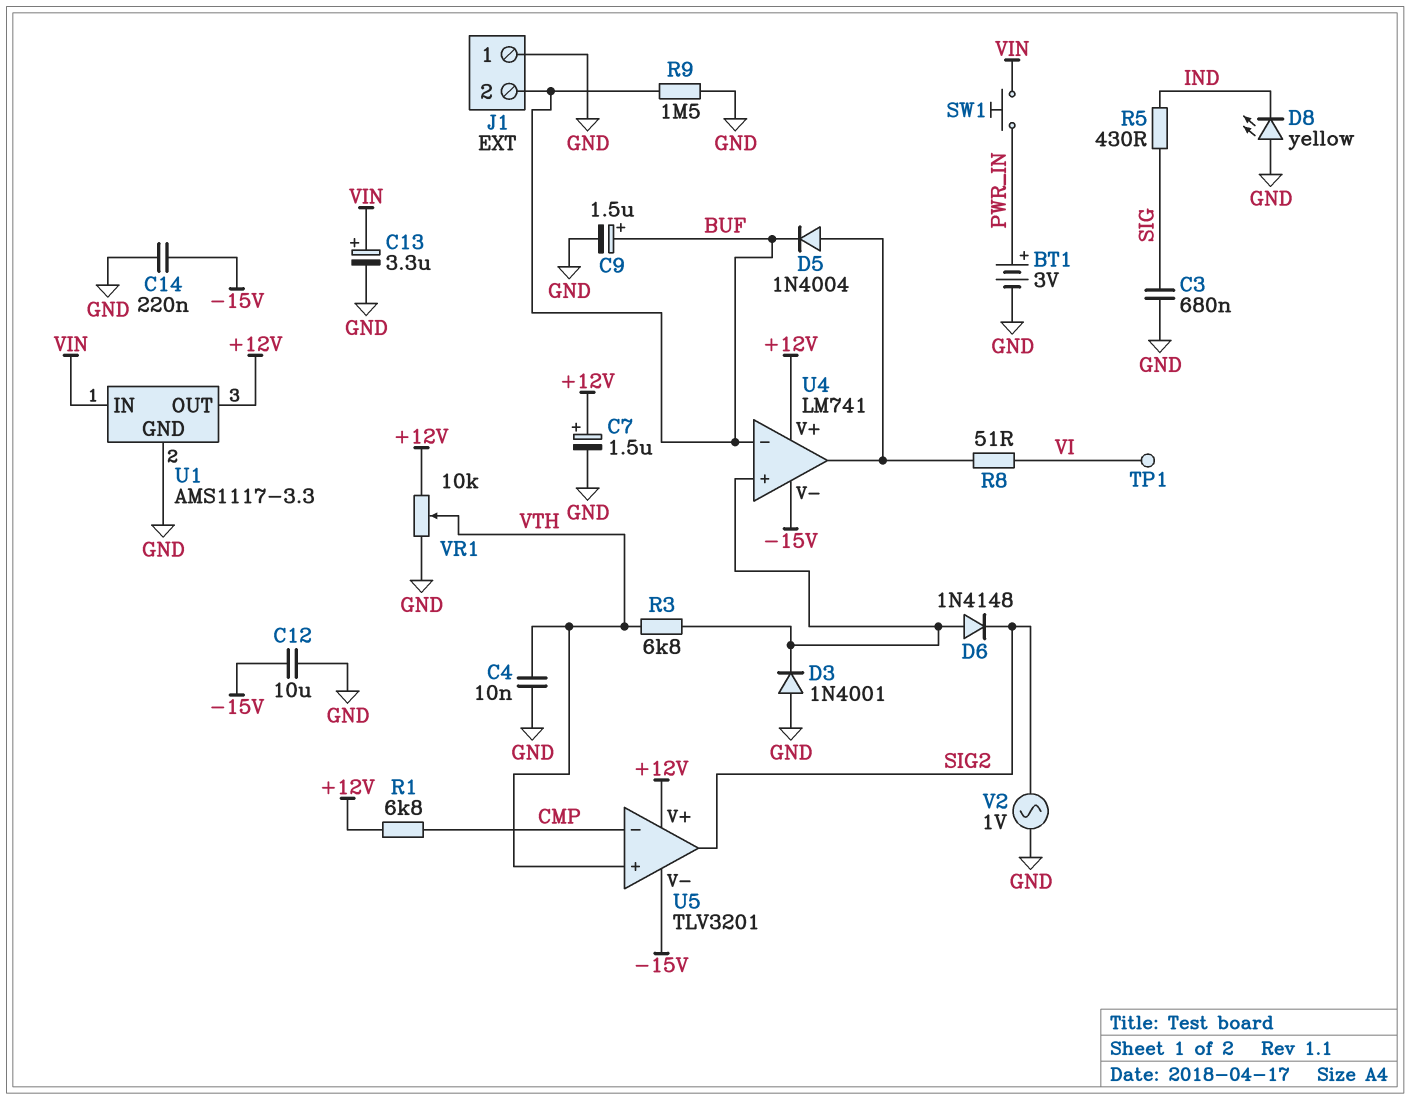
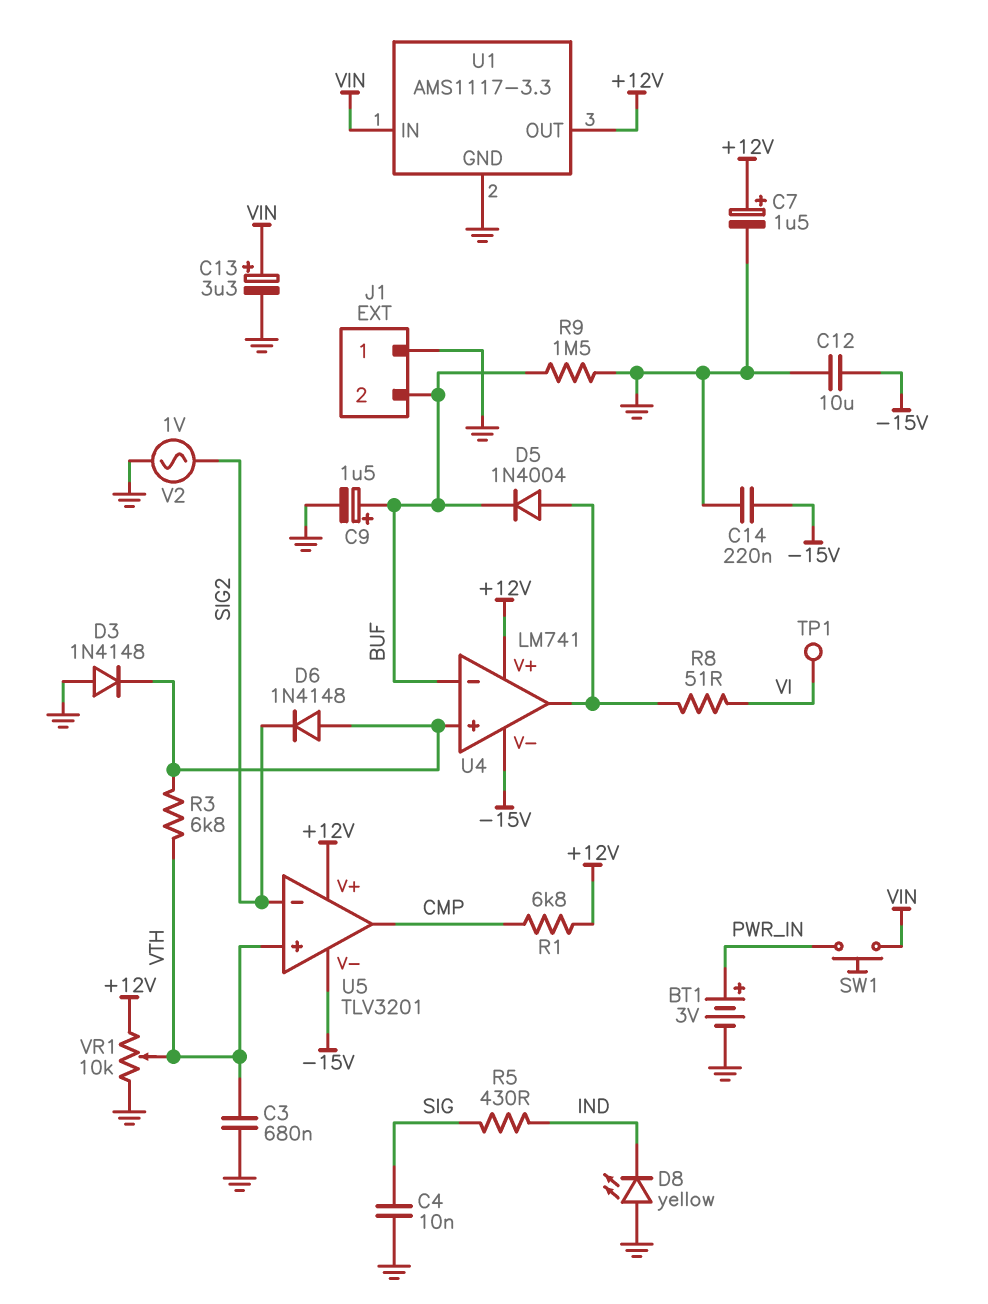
C3: 680nF (GND, SIG) -> 680nF (GND, VTH)
C4: 10nF (GND, VTH) -> 10nF (GND, SIG)
D3: diode 1N4001 (A GND, K U4/in+) -> diode 1N4148 (A GND, K U4/in+)
U5 pin in-: CMP -> SIG2
U5 pin out: SIG2 -> CMP

